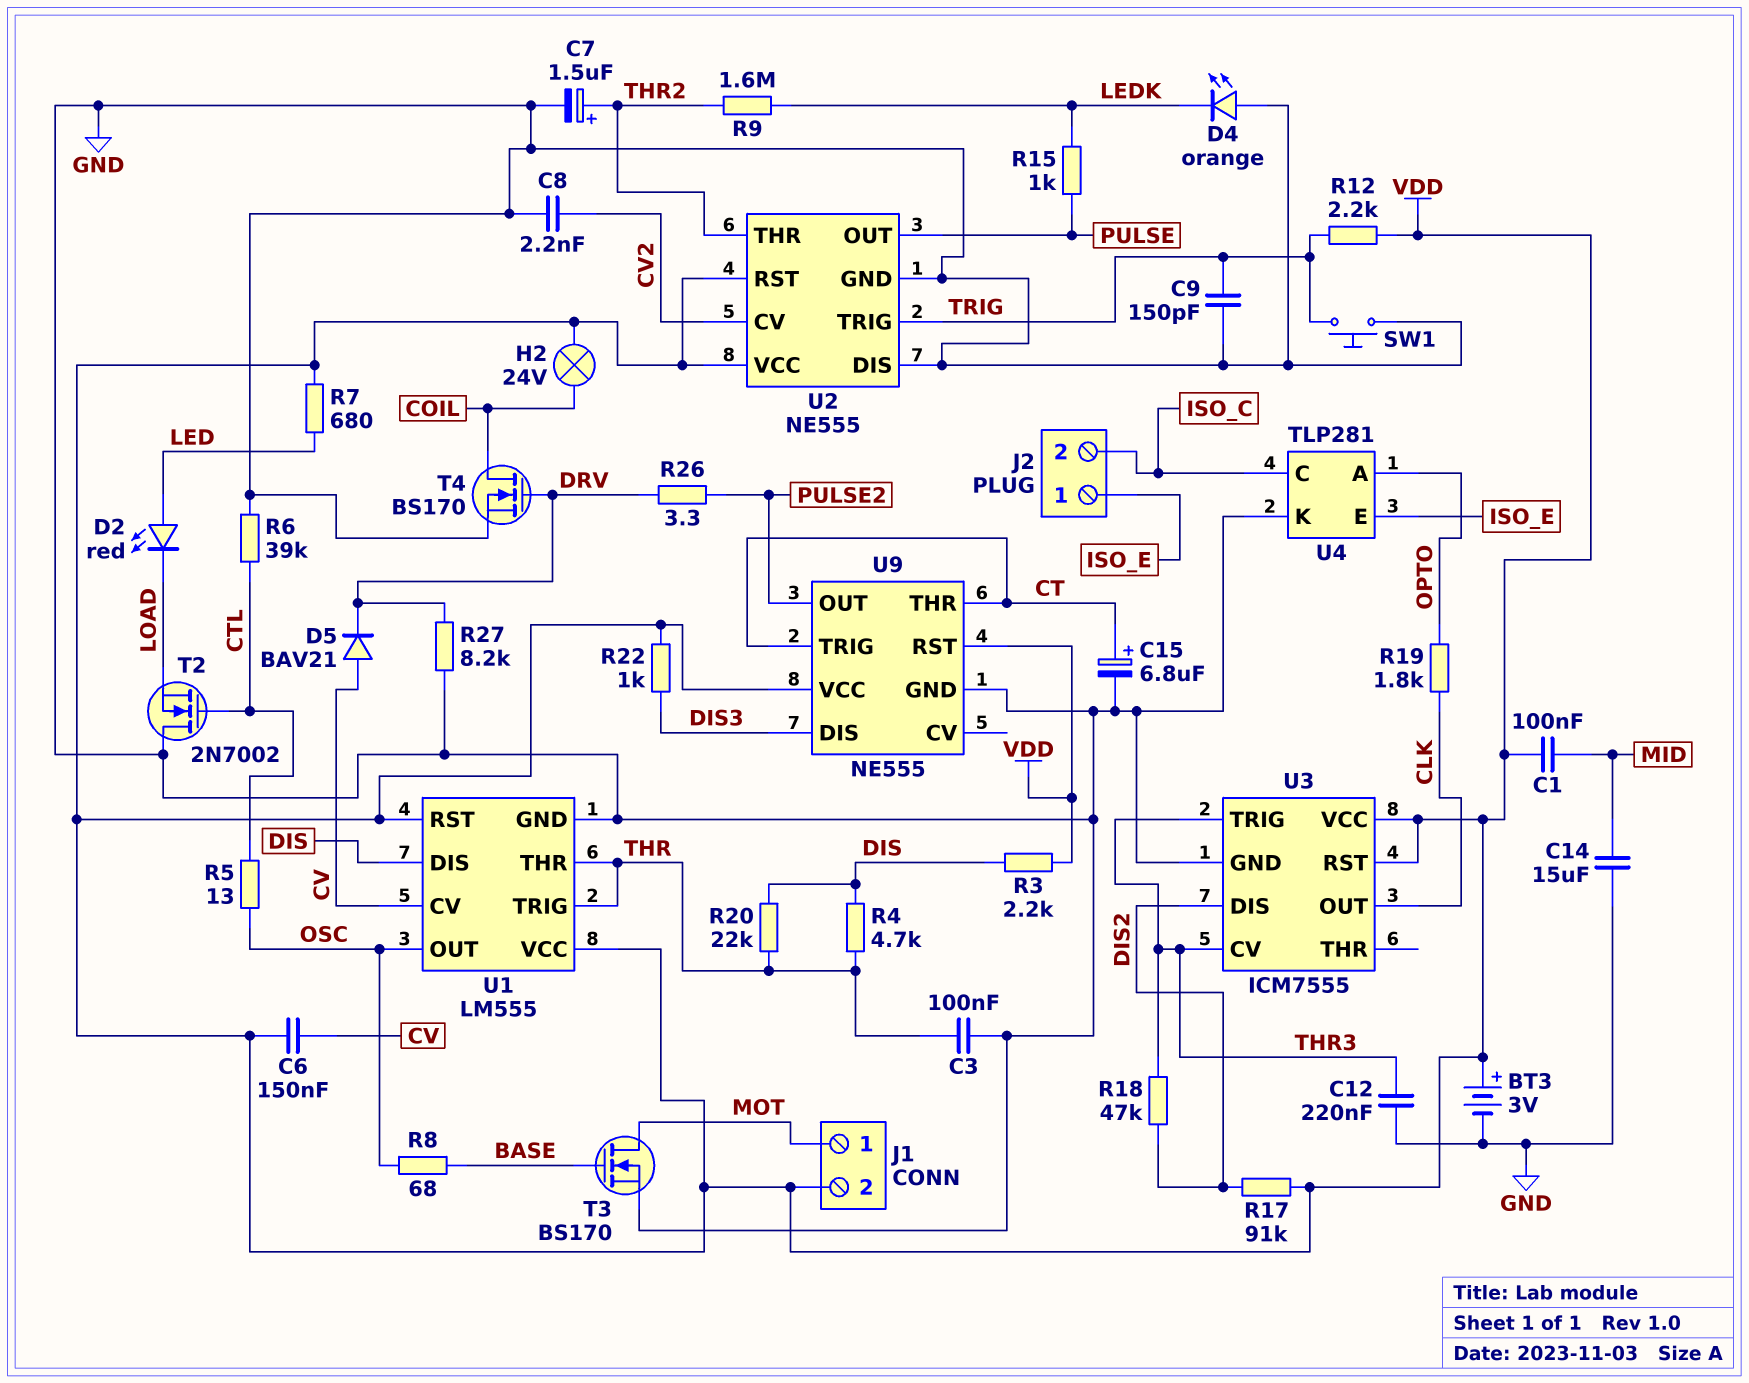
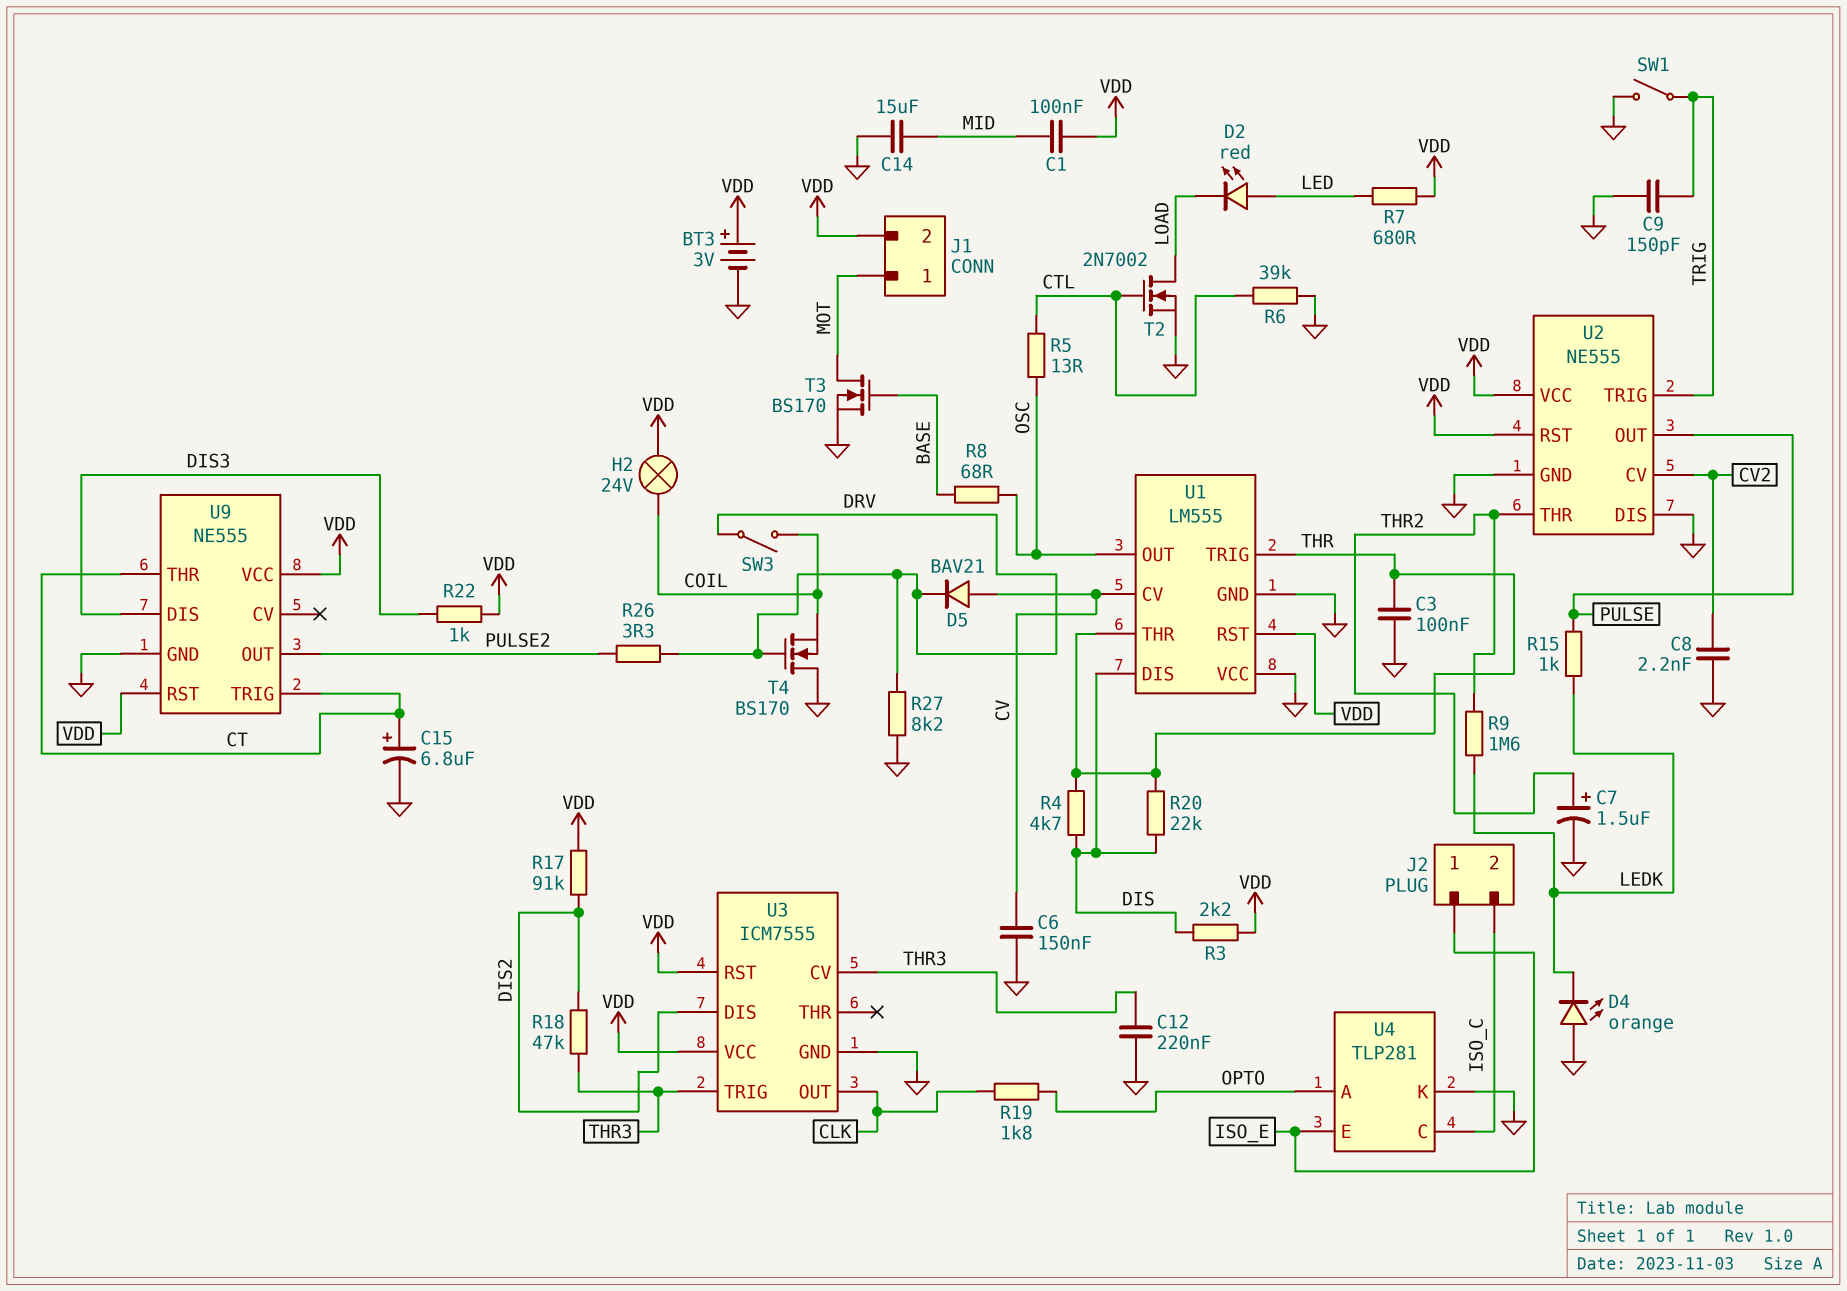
C6: 150nF (CV, VDD) -> 150nF (CV, GND)
R12: 2.2k (TRIG, VDD) -> none
SW1: button (GND, TRIG) -> switch (GND, TRIG)
SW3: none -> switch (COIL, DRV)
T2: NMOS 2N7002 (G CTL, D GND, S LOAD) -> NMOS 2N7002 (G CTL, D LOAD, S GND)
T4: NMOS BS170 (G DRV, D COIL, S GND) -> NMOS BS170 (G DRV, D GND, S COIL)
U1 pin VCC: VDD -> GND

